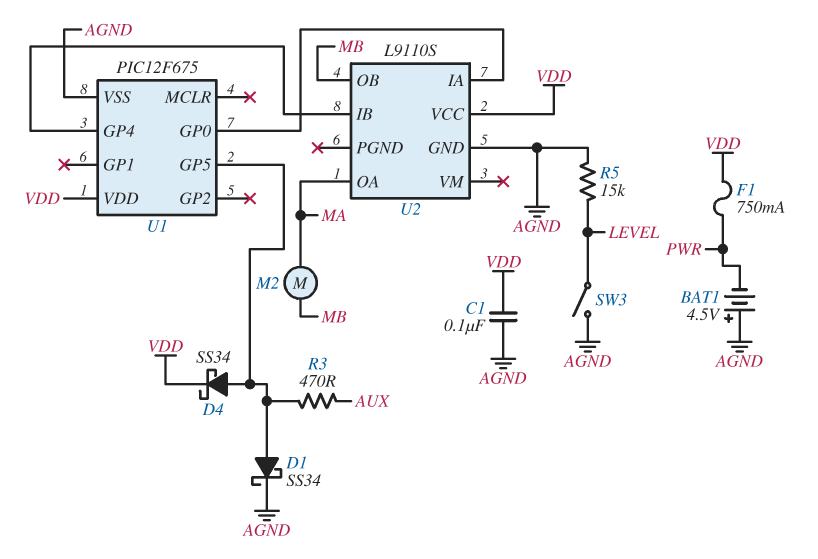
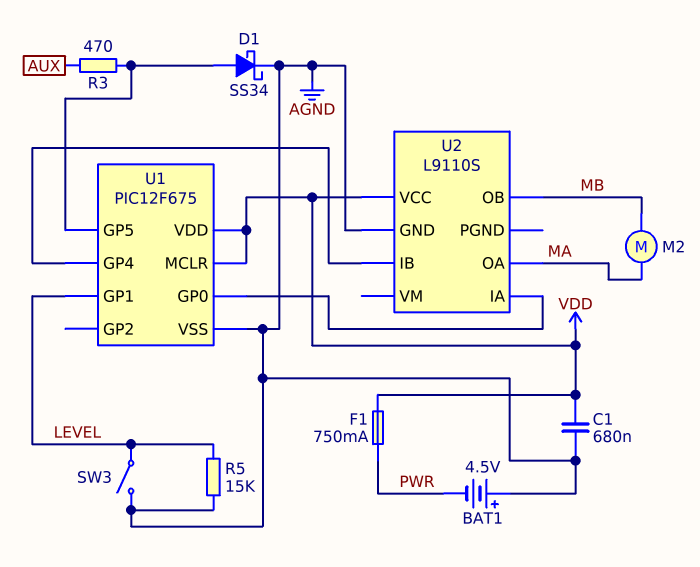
C1: 100nF (AGND, VDD) -> 680nF (AGND, VDD)
D4: schottky SS34 (A U1/GP5, K VDD) -> none
U1 pin GP1: none -> LEVEL
U1 pin MCLR: none -> VDD

